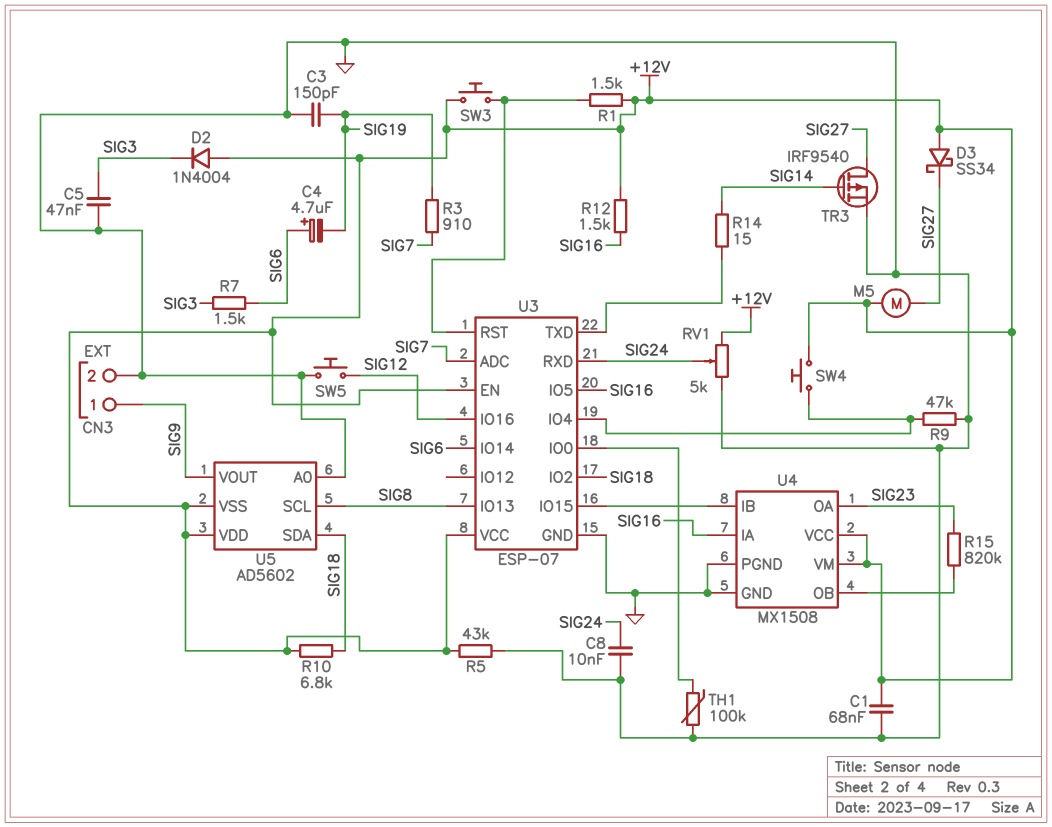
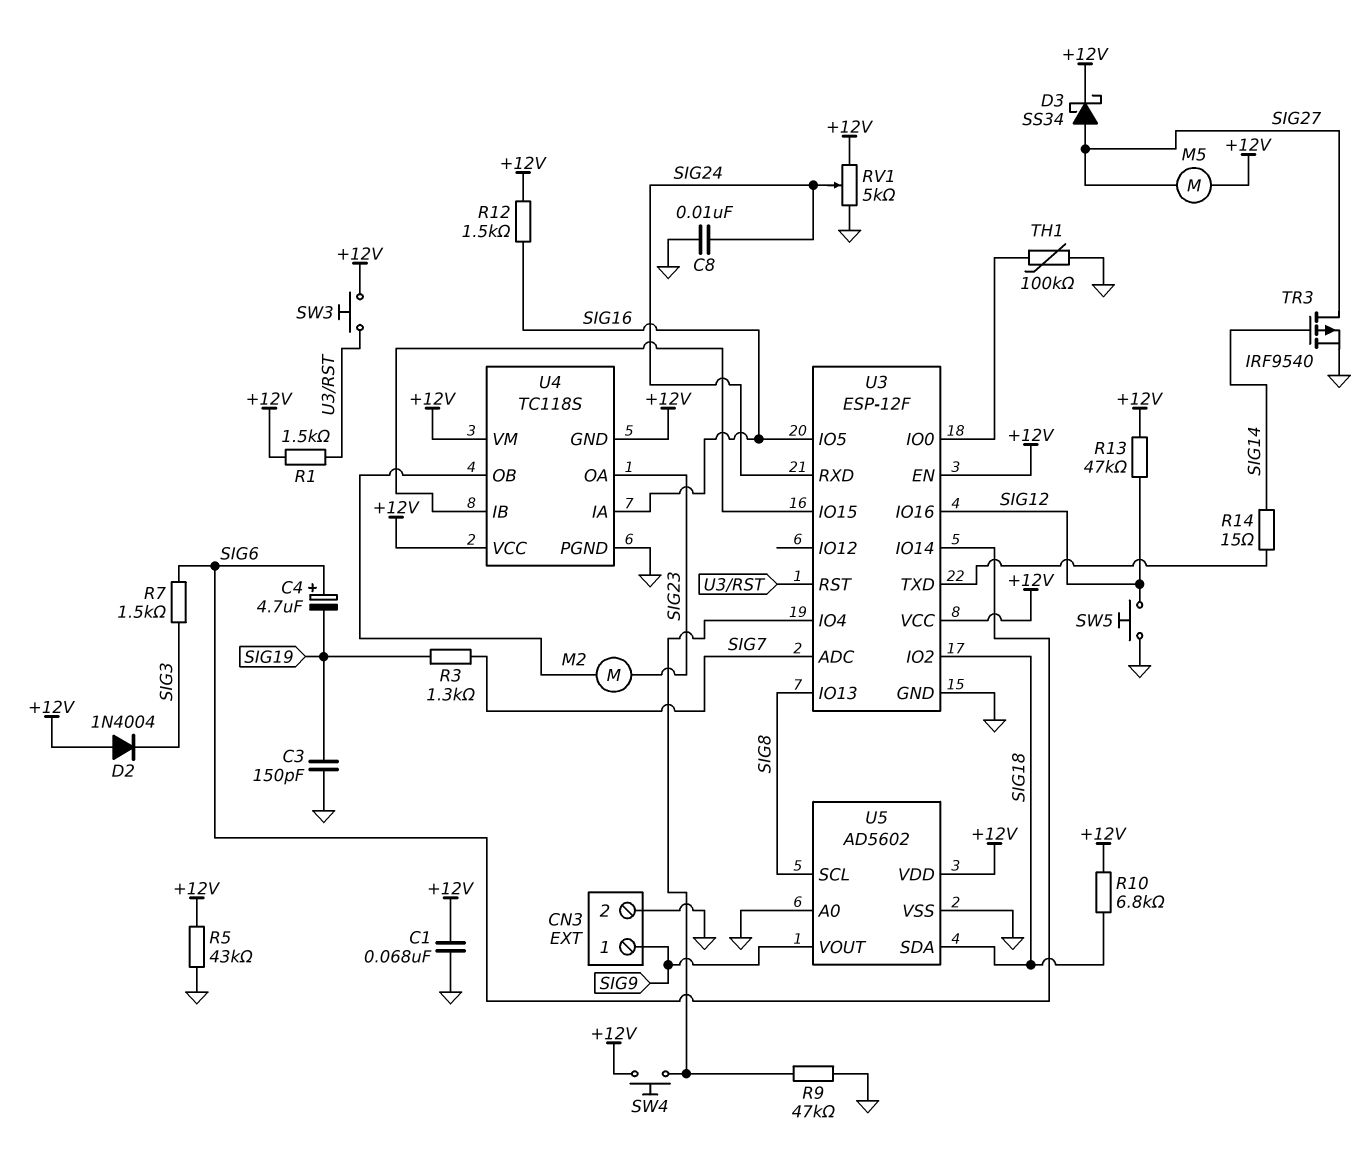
C5: 47nF (GND, SIG3) -> none
D3: schottky SS34 (A +12V, K SIG27) -> schottky SS34 (A SIG27, K +12V)
M2: none -> motor (SIG23, U4/OB)
R3: 910 (SIG7, SIG19) -> 1.3k (SIG7, SIG19)
R13: none -> 47k (+12V, SIG12)
R15: 820k (SIG23, U4/OB) -> none
U3: ESP-07 -> ESP-12F
U4: MX1508 -> TC118S
U4 pin GND: GND -> +12V
U5 pin VSS: +12V -> GND

